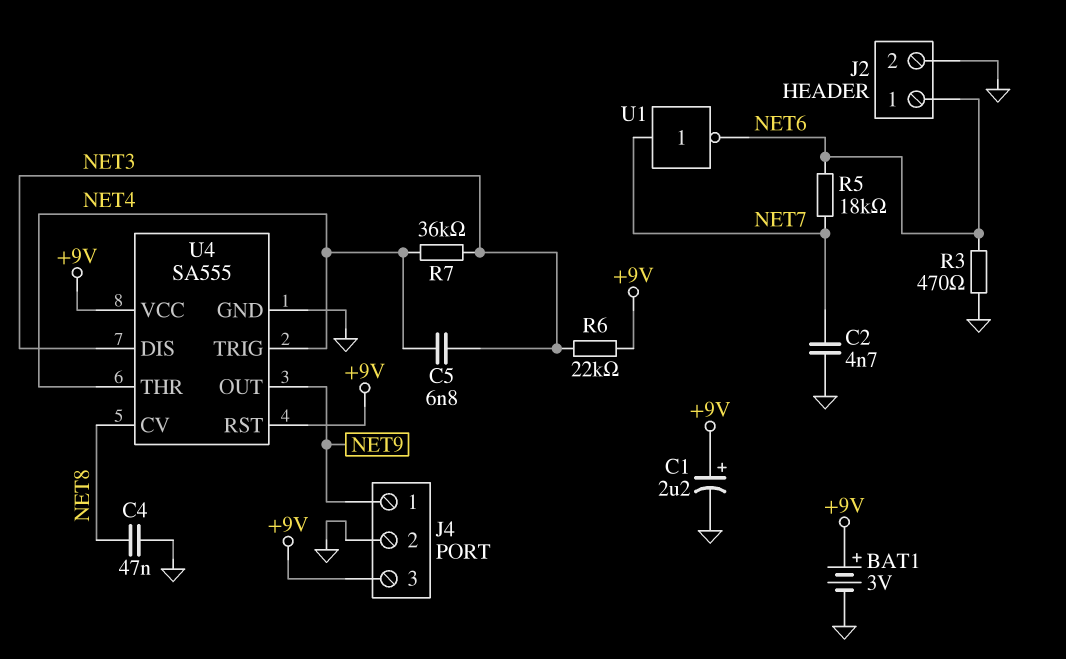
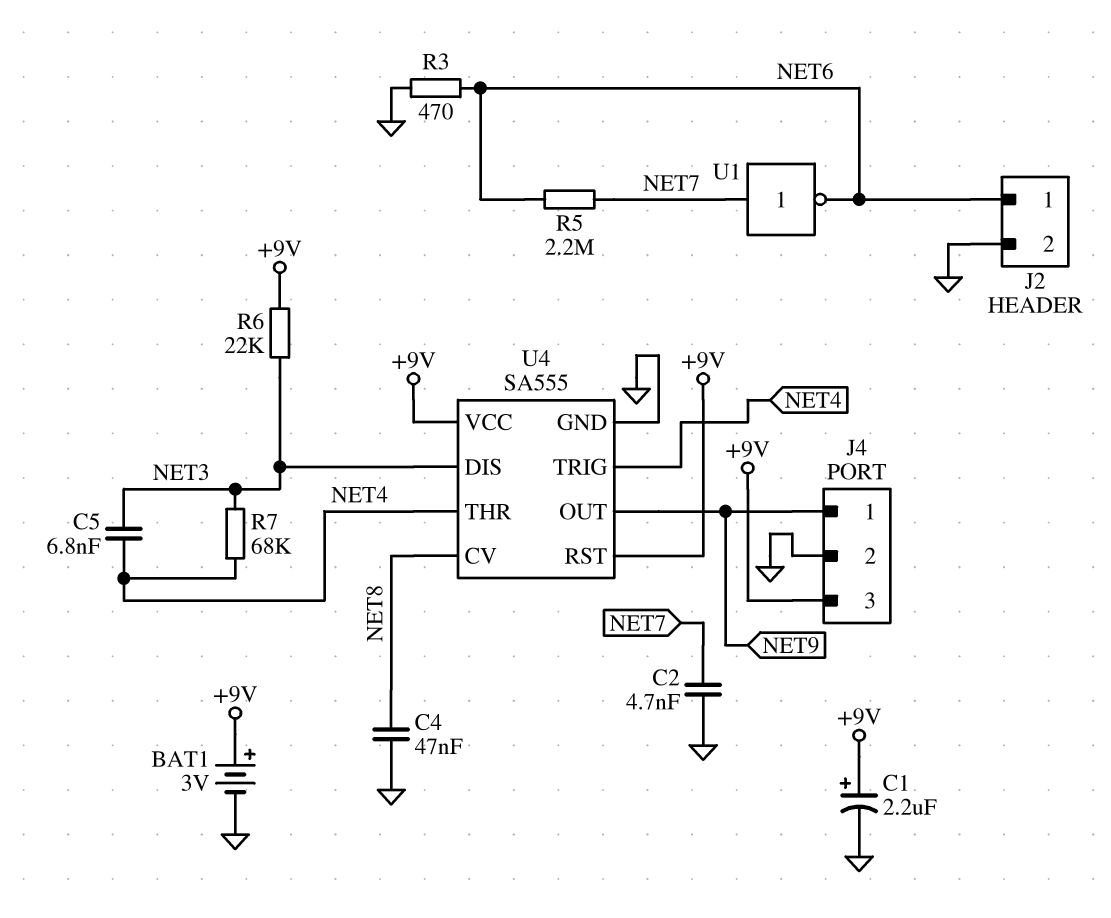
R5: 18k (NET6, NET7) -> 2.2M (NET6, NET7)
R7: 36k (NET3, NET4) -> 68k (NET3, NET4)

